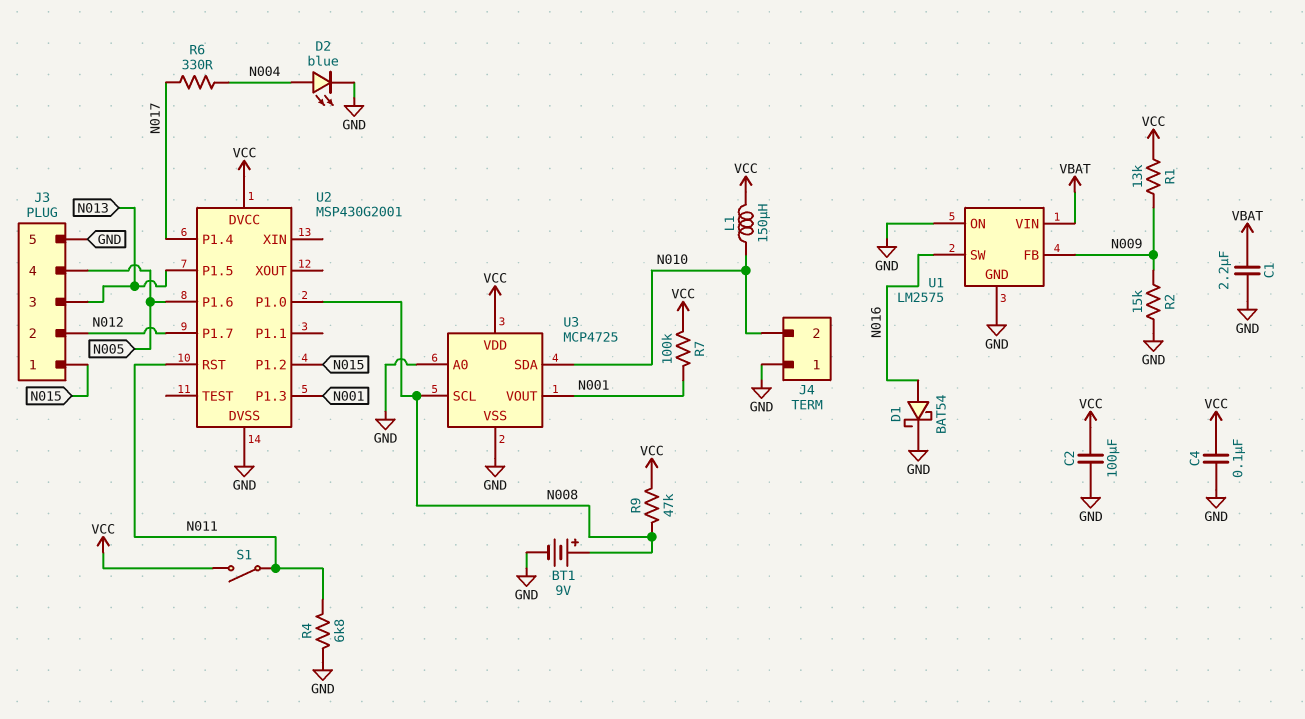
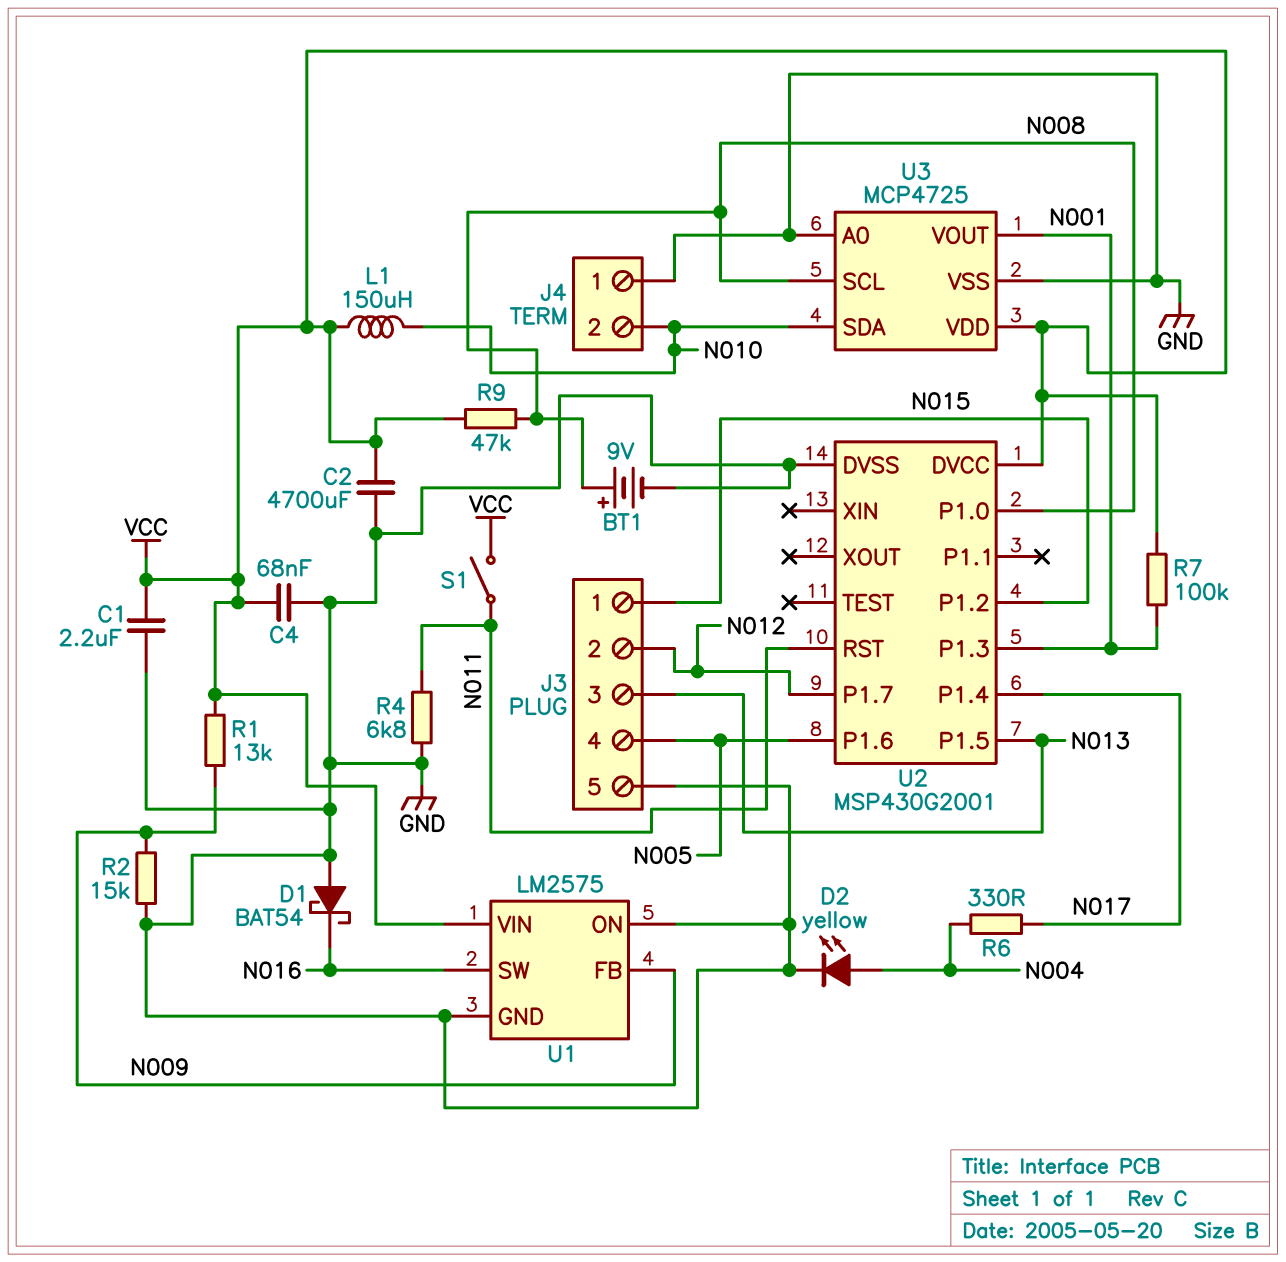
C1: 2.2uF (GND, VBAT) -> 2.2uF (GND, VCC)
C2: 100uF (GND, VCC) -> 4700uF (GND, VCC)
C4: 100nF (GND, VCC) -> 68nF (GND, VCC)
D1: schottky BAT54 (A N016, K GND) -> schottky BAT54 (A GND, K N016)
D2: LED blue (A N004, K GND) -> LED yellow (A N004, K GND)
U1 pin VIN: VBAT -> VCC

